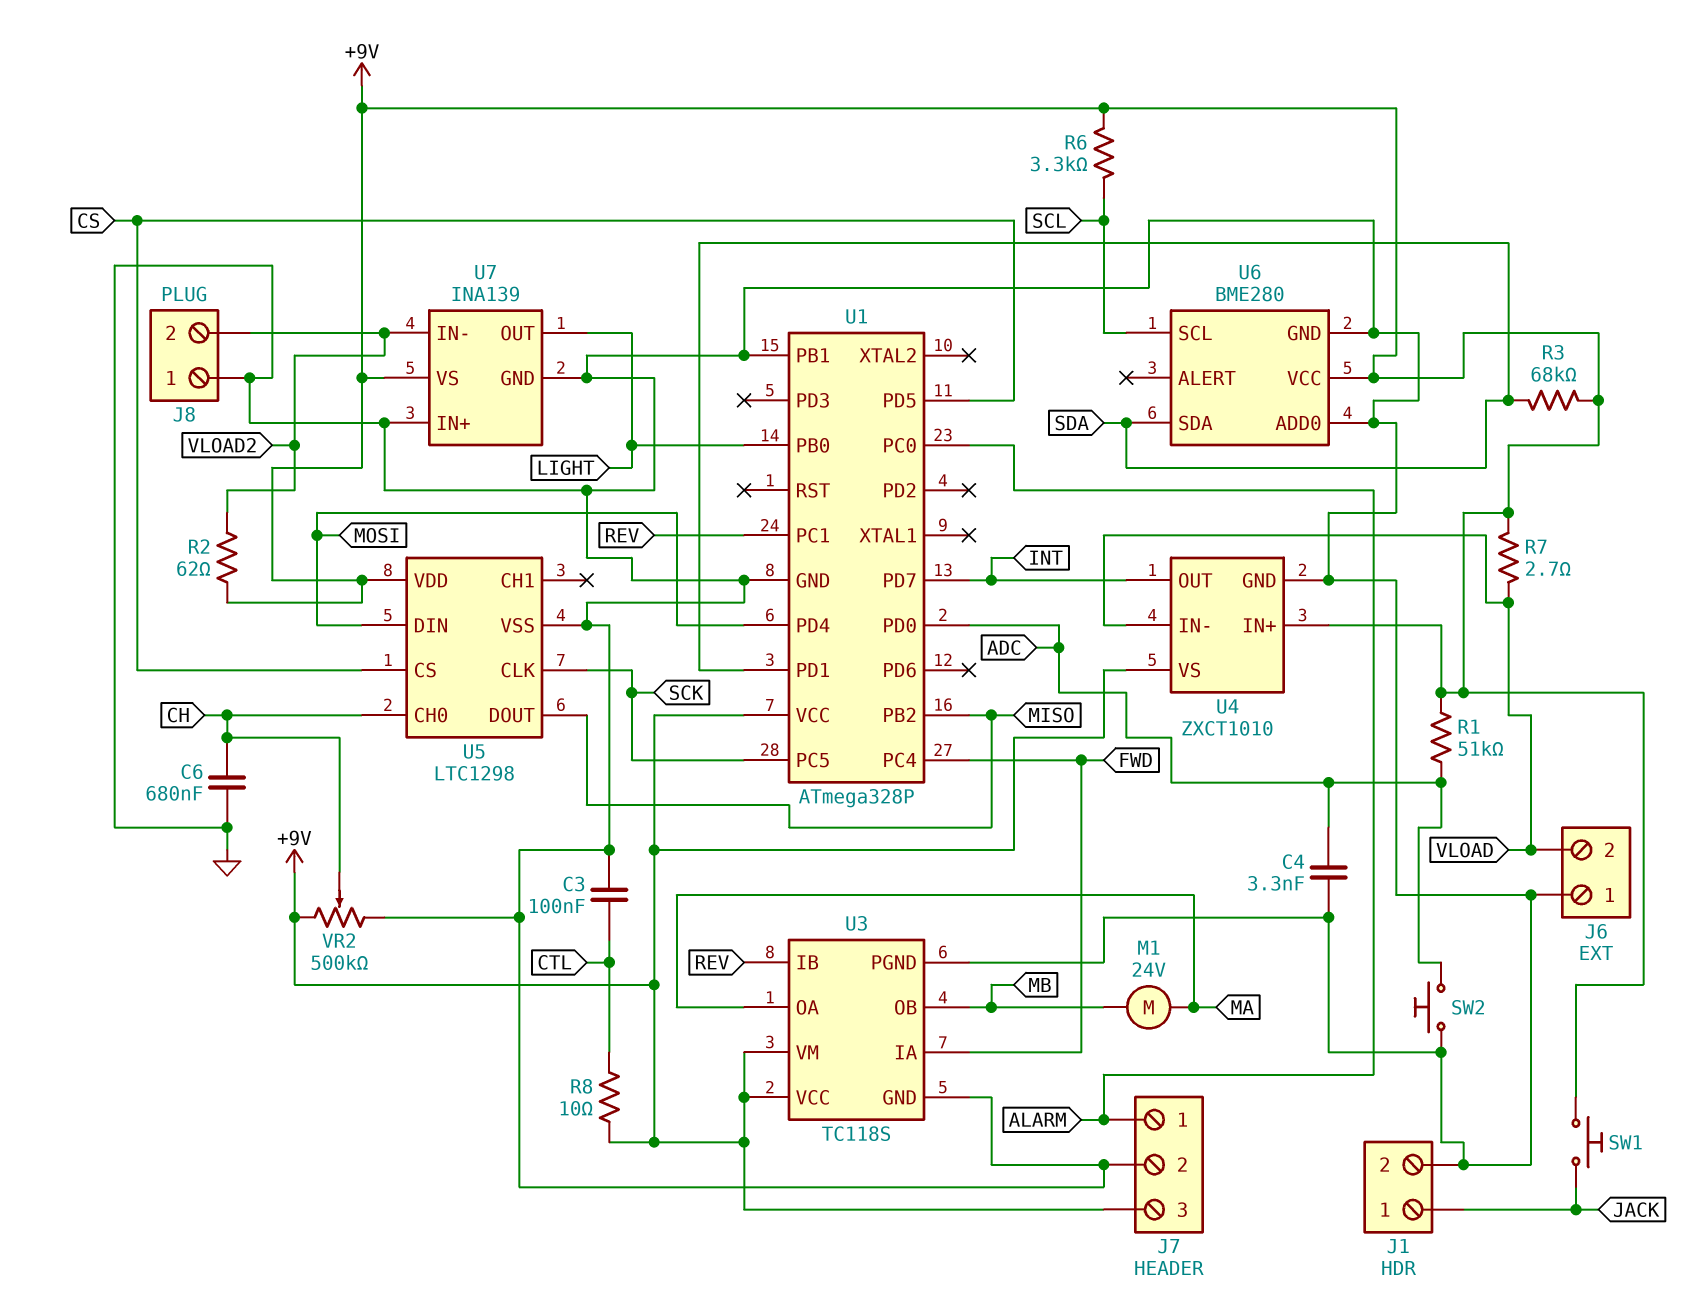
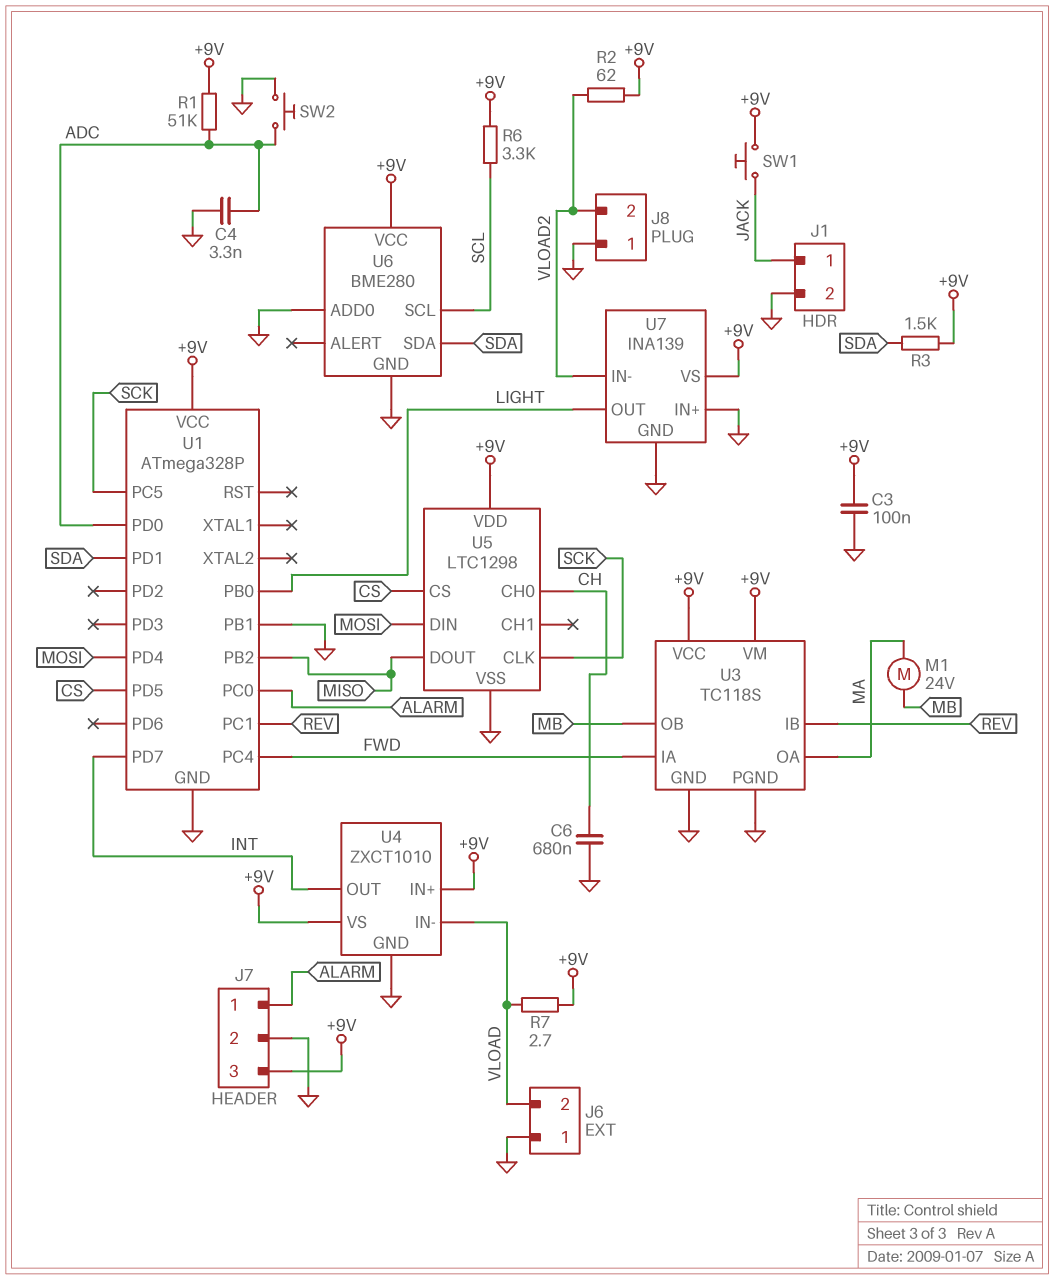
C3: 100nF (CTL, GND) -> 100nF (+9V, GND)
R3: 68k (+9V, SDA) -> 1.5k (+9V, SDA)
R8: 10 (+9V, CTL) -> none
VR2: 500k (+9V, GND, wiper CH) -> none

